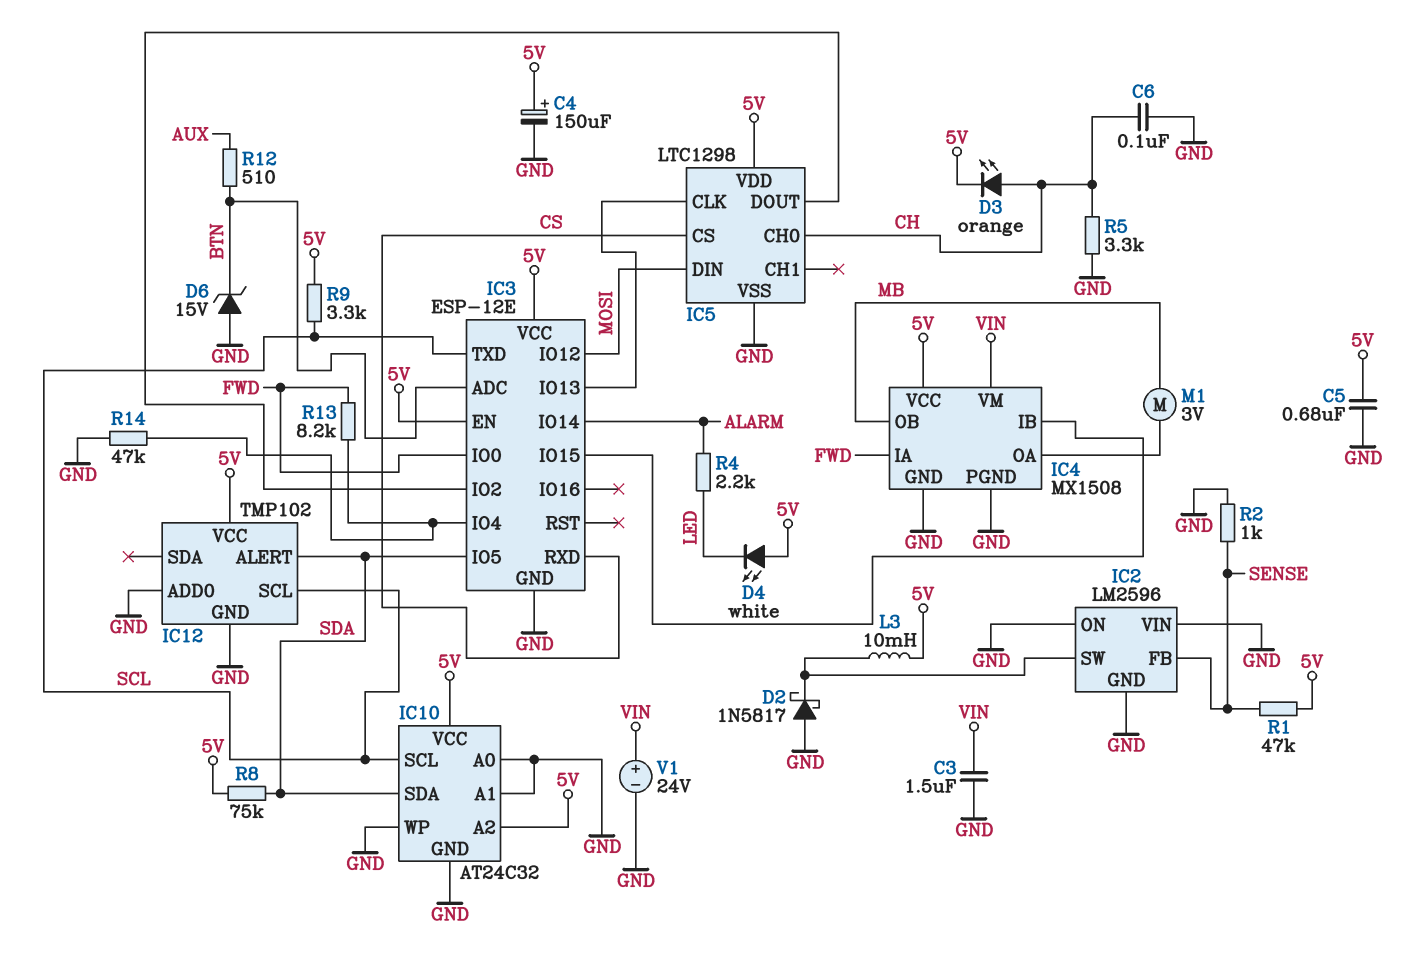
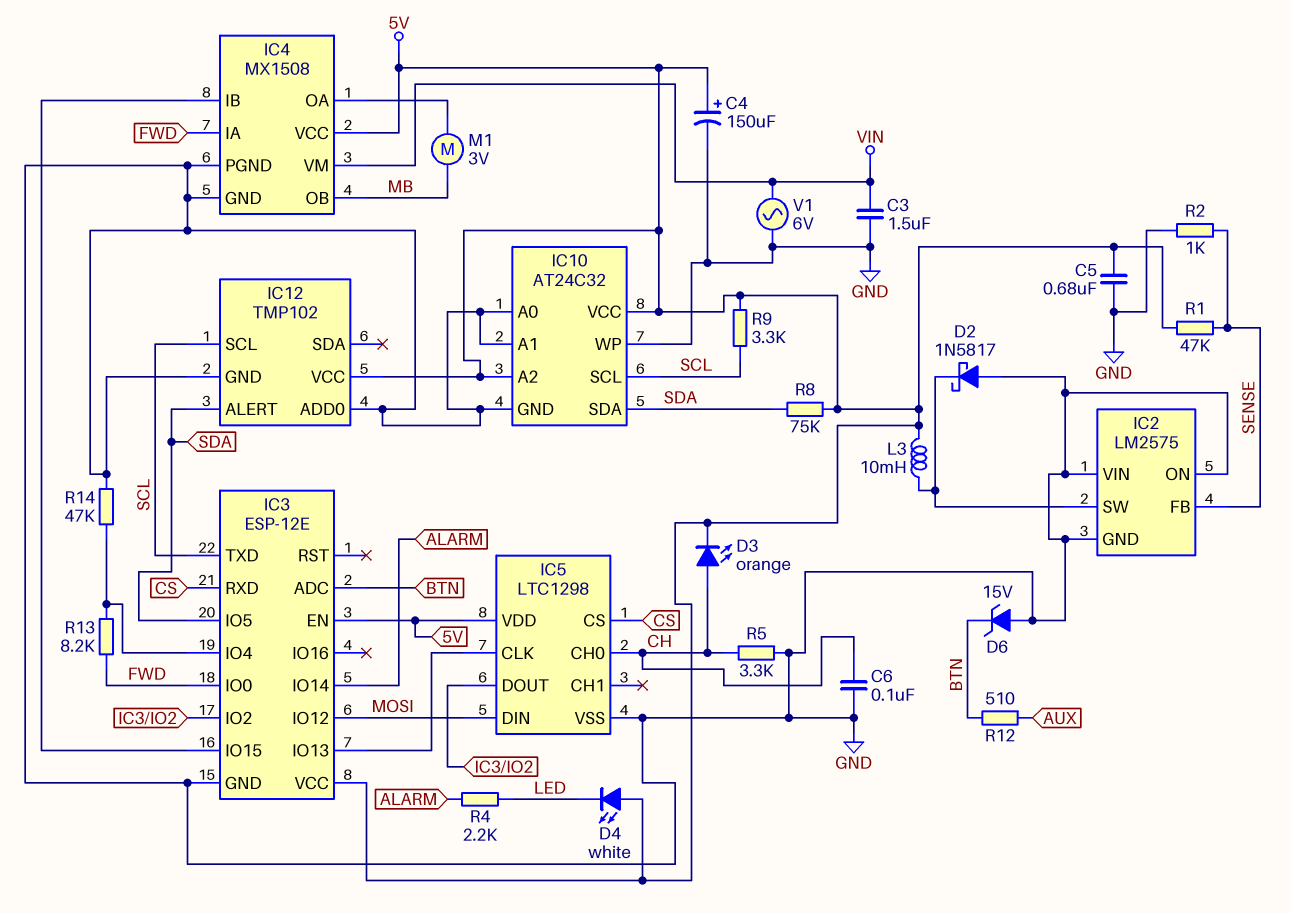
IC2: LM2596 -> LM2575
V1: 24V (plus VIN, minus GND) -> AC 6V (GND, VIN)

